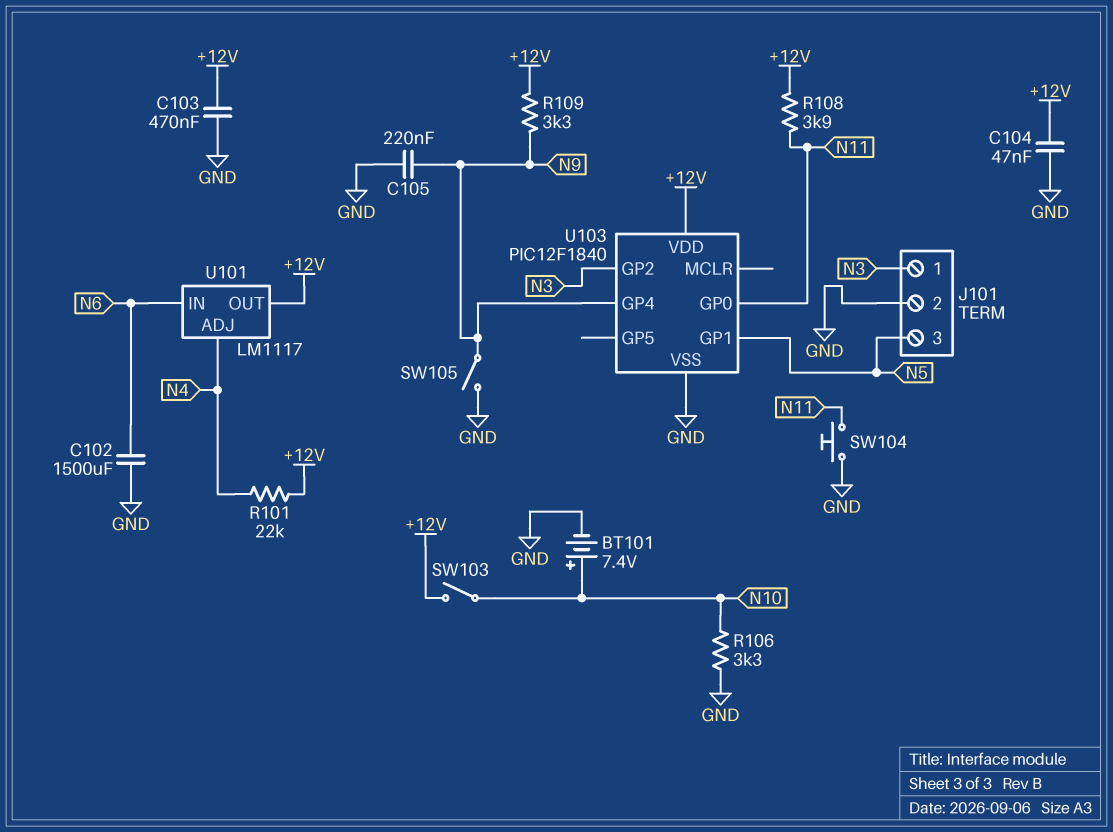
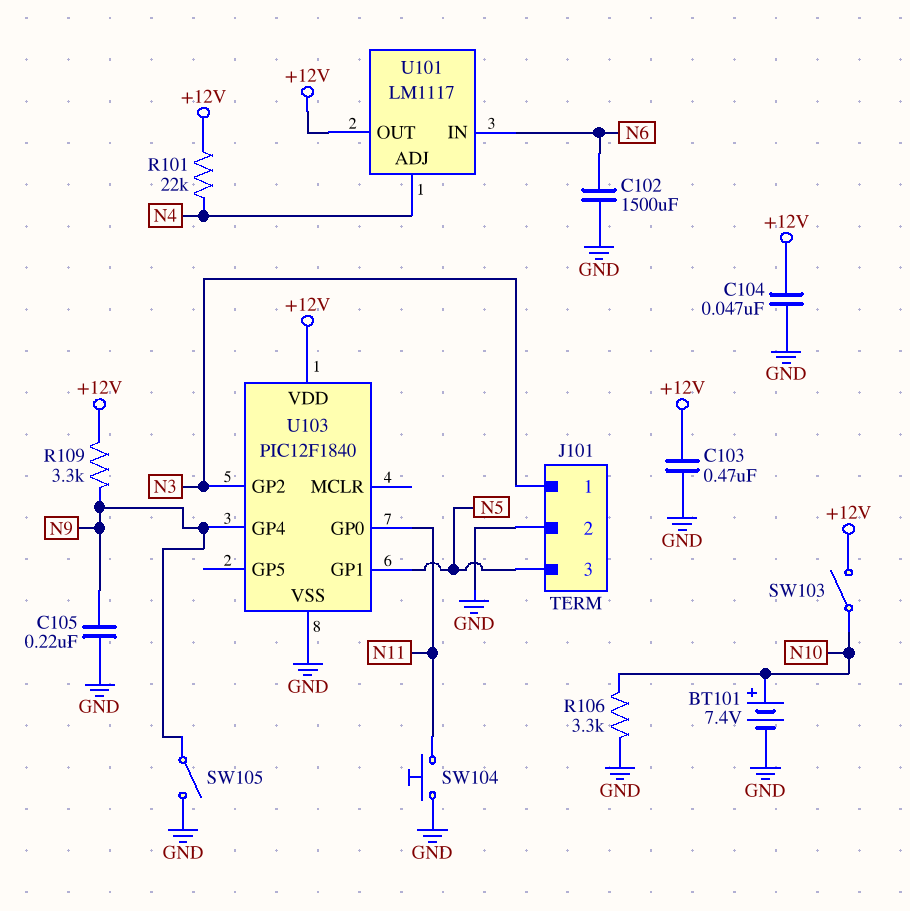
R108: 3.9k (+12V, N11) -> none

